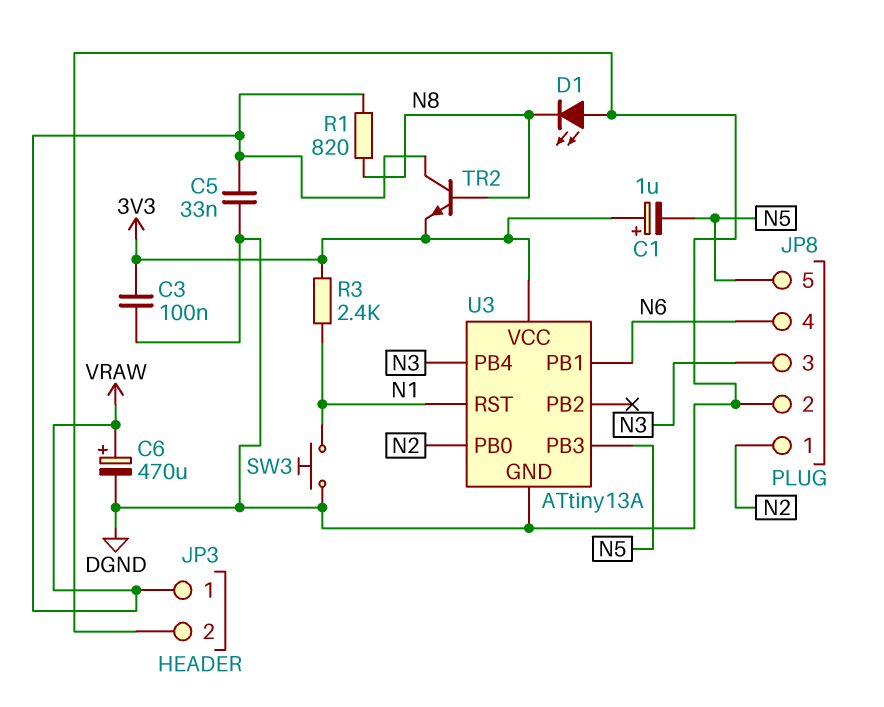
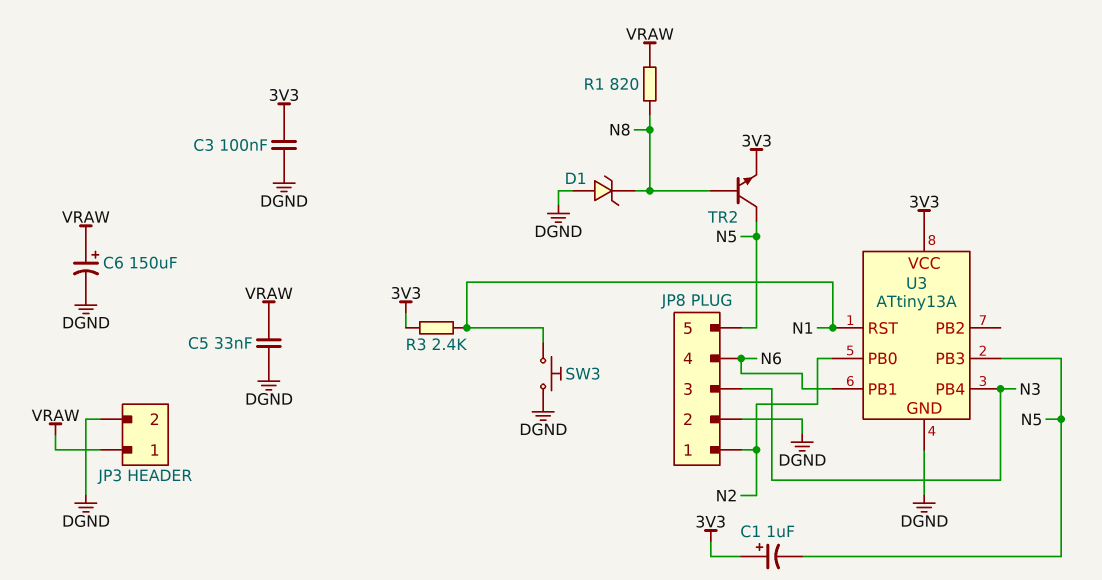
C6: 470uF (plus VRAW, minus DGND) -> 150uF (plus VRAW, minus DGND)
D1: LED (A DGND, K N8) -> zener (A DGND, K N8)
TR2: NPN (B N8, C VRAW, E 3V3) -> NPN (B N8, C N5, E 3V3)

